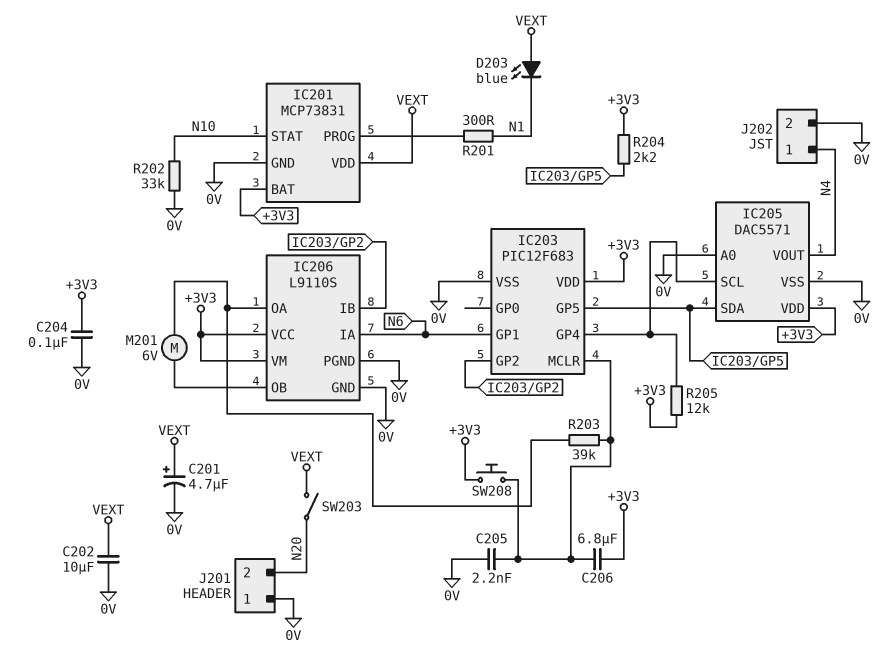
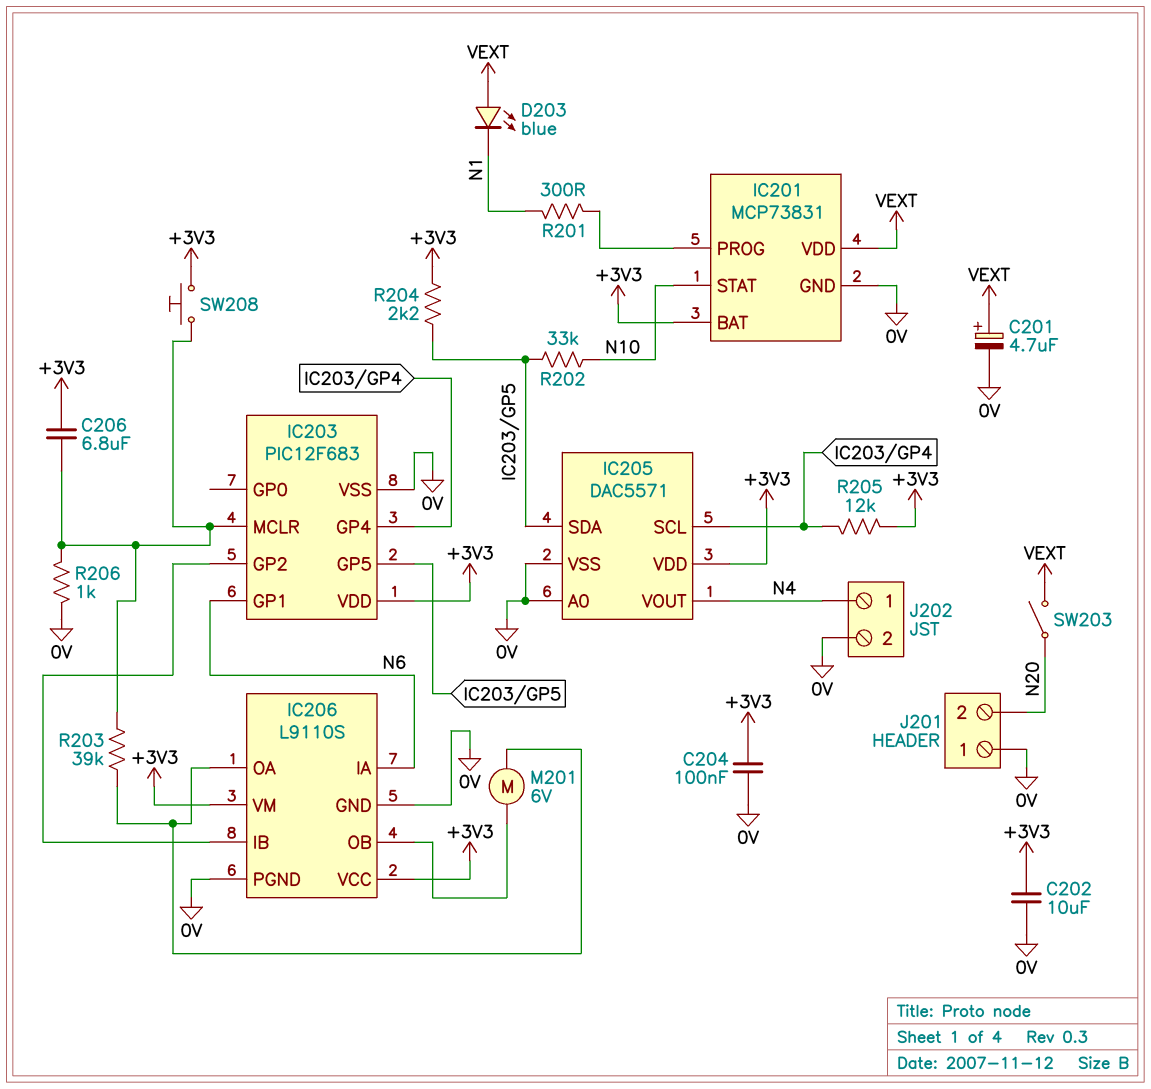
C202: 10uF (0V, VEXT) -> 10uF (+3V3, 0V)
C205: 2.2nF (0V, IC203/MCLR) -> none
R202: 33k (0V, N10) -> 33k (IC203/GP5, N10)
R206: none -> 1k (0V, IC203/MCLR)

